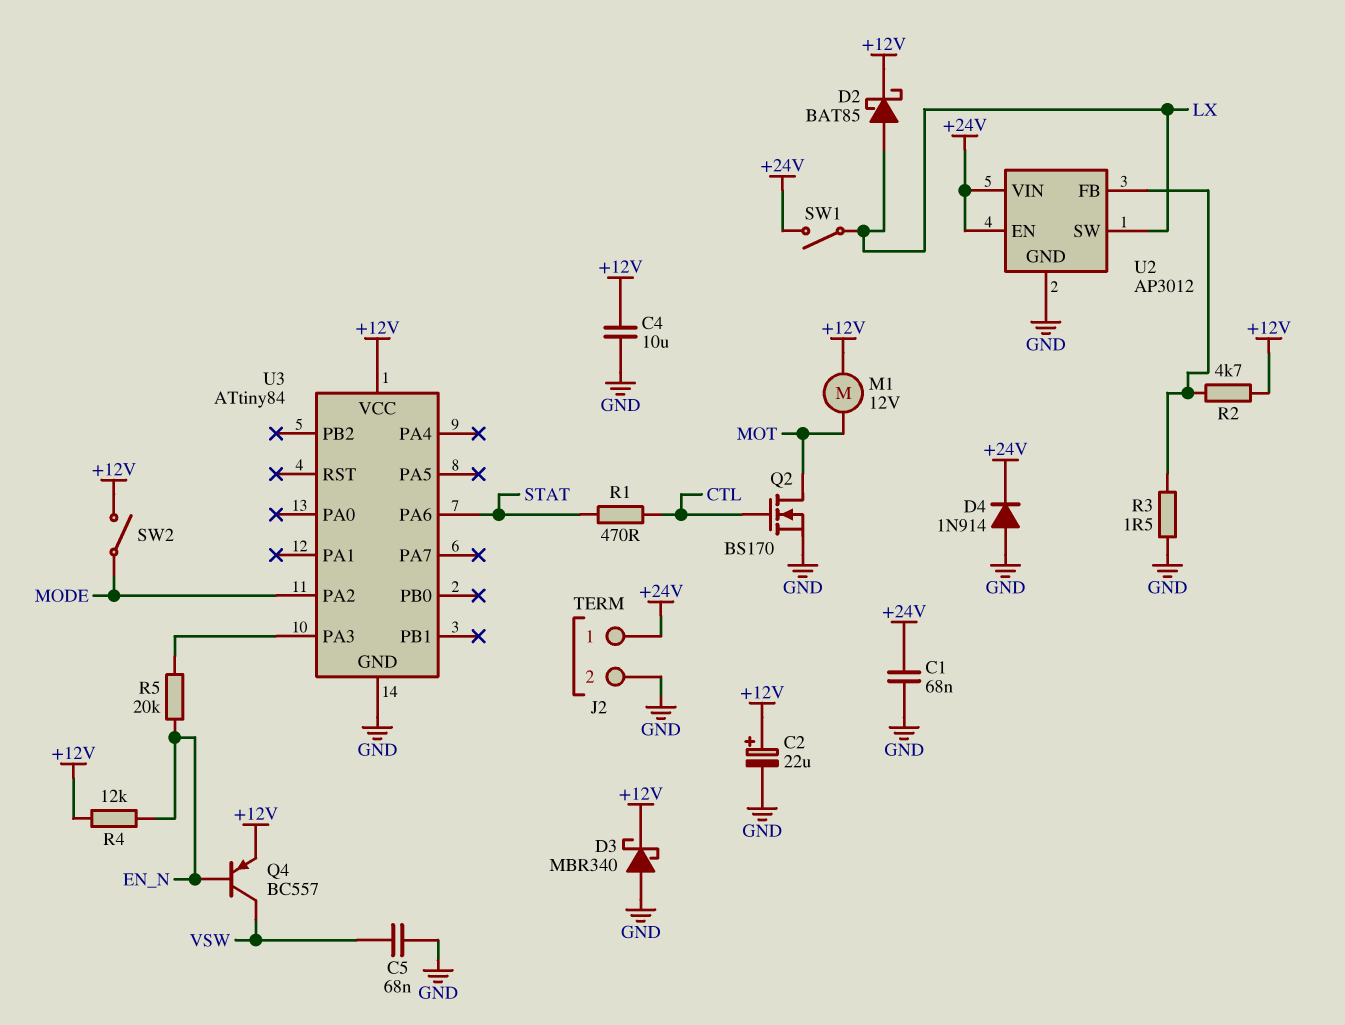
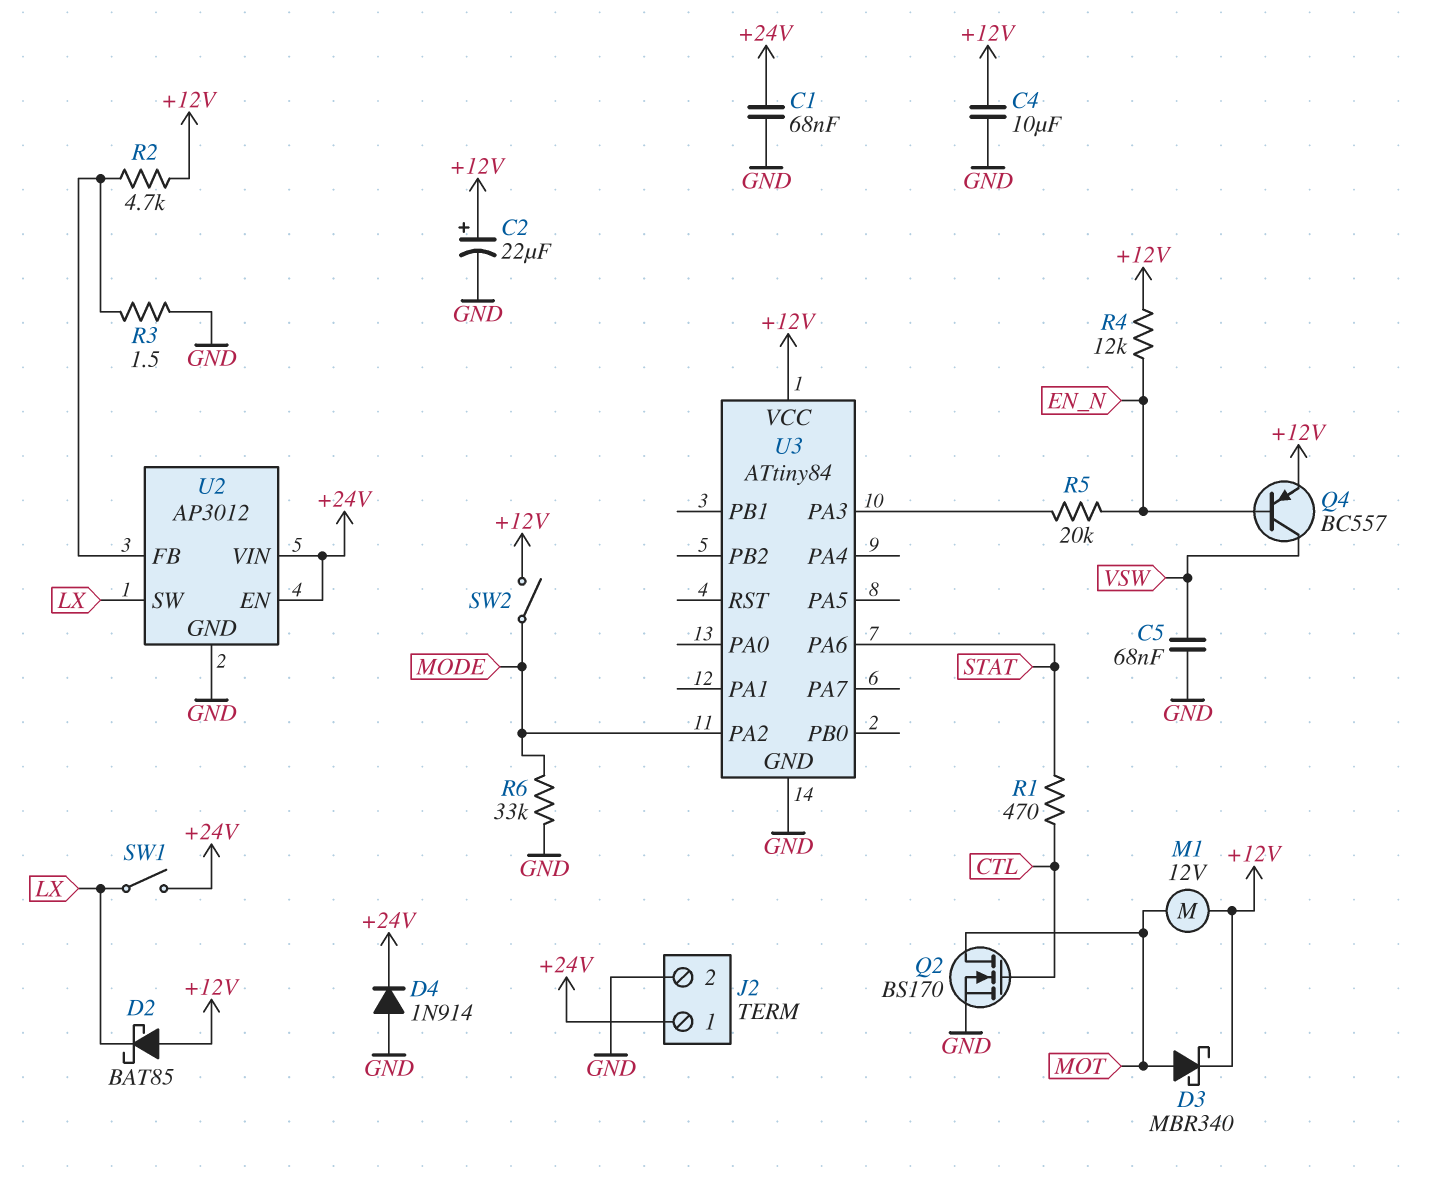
D2: schottky BAT85 (A LX, K +12V) -> schottky BAT85 (A +12V, K LX)
D3: schottky MBR340 (A GND, K +12V) -> schottky MBR340 (A MOT, K +12V)
R6: none -> 33k (GND, MODE)

